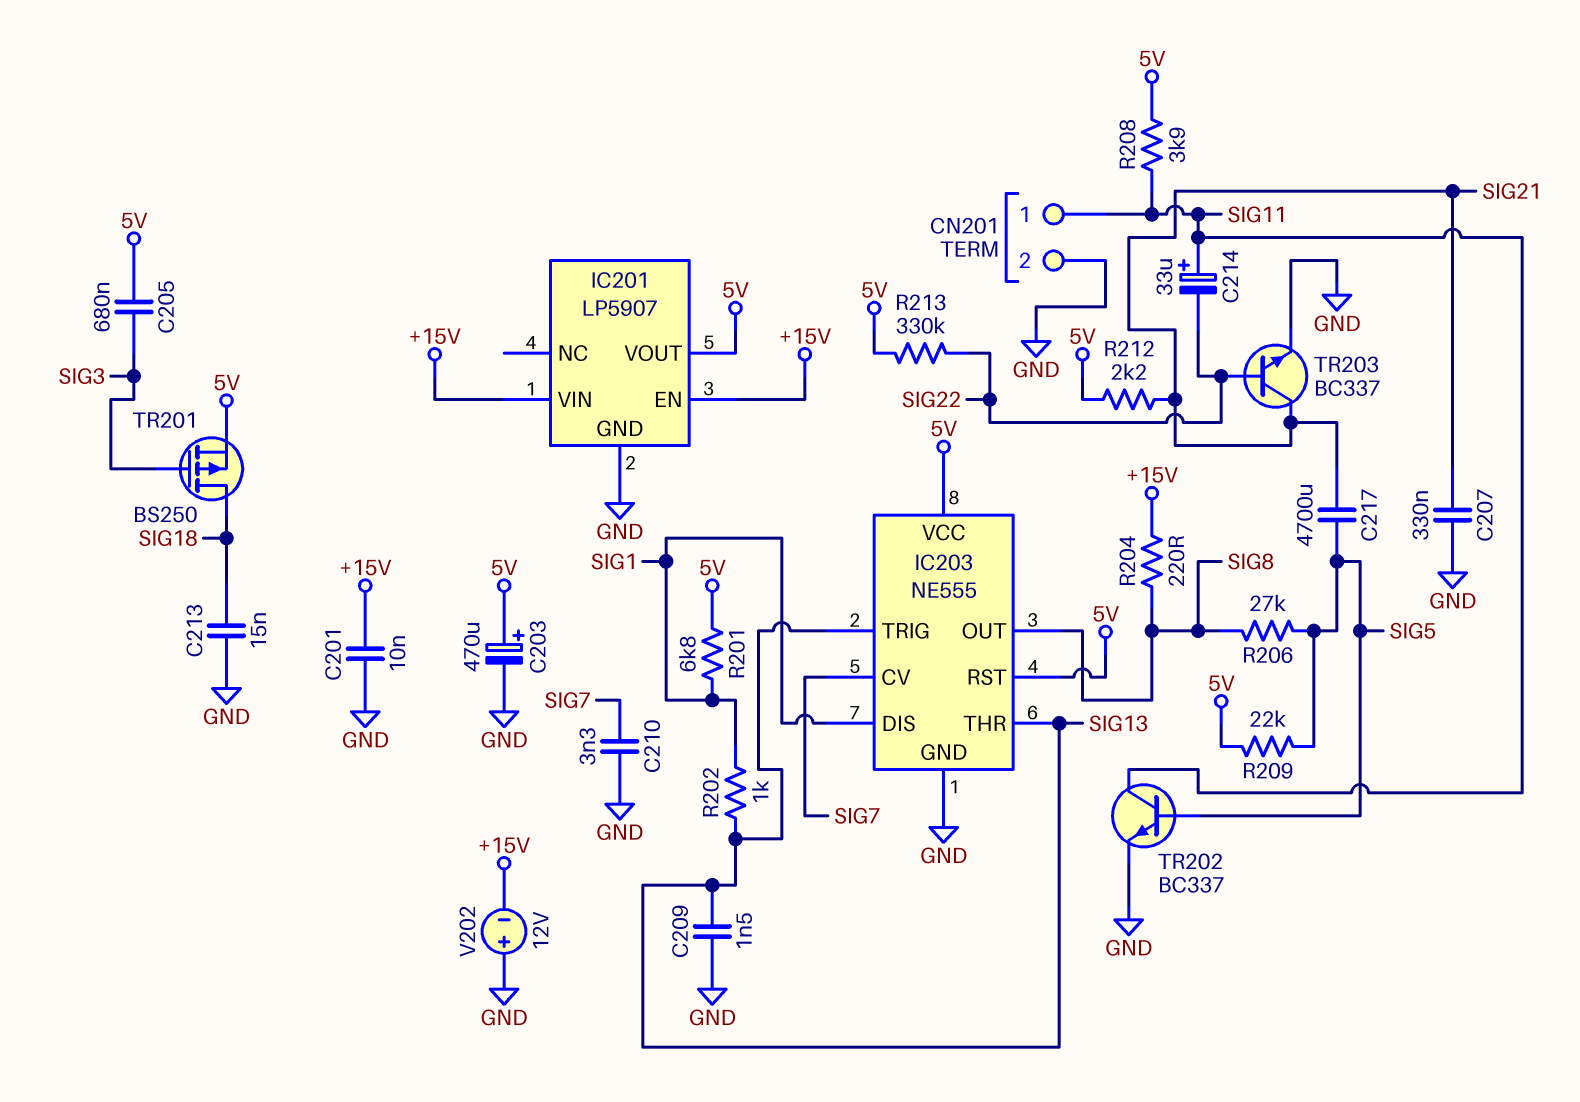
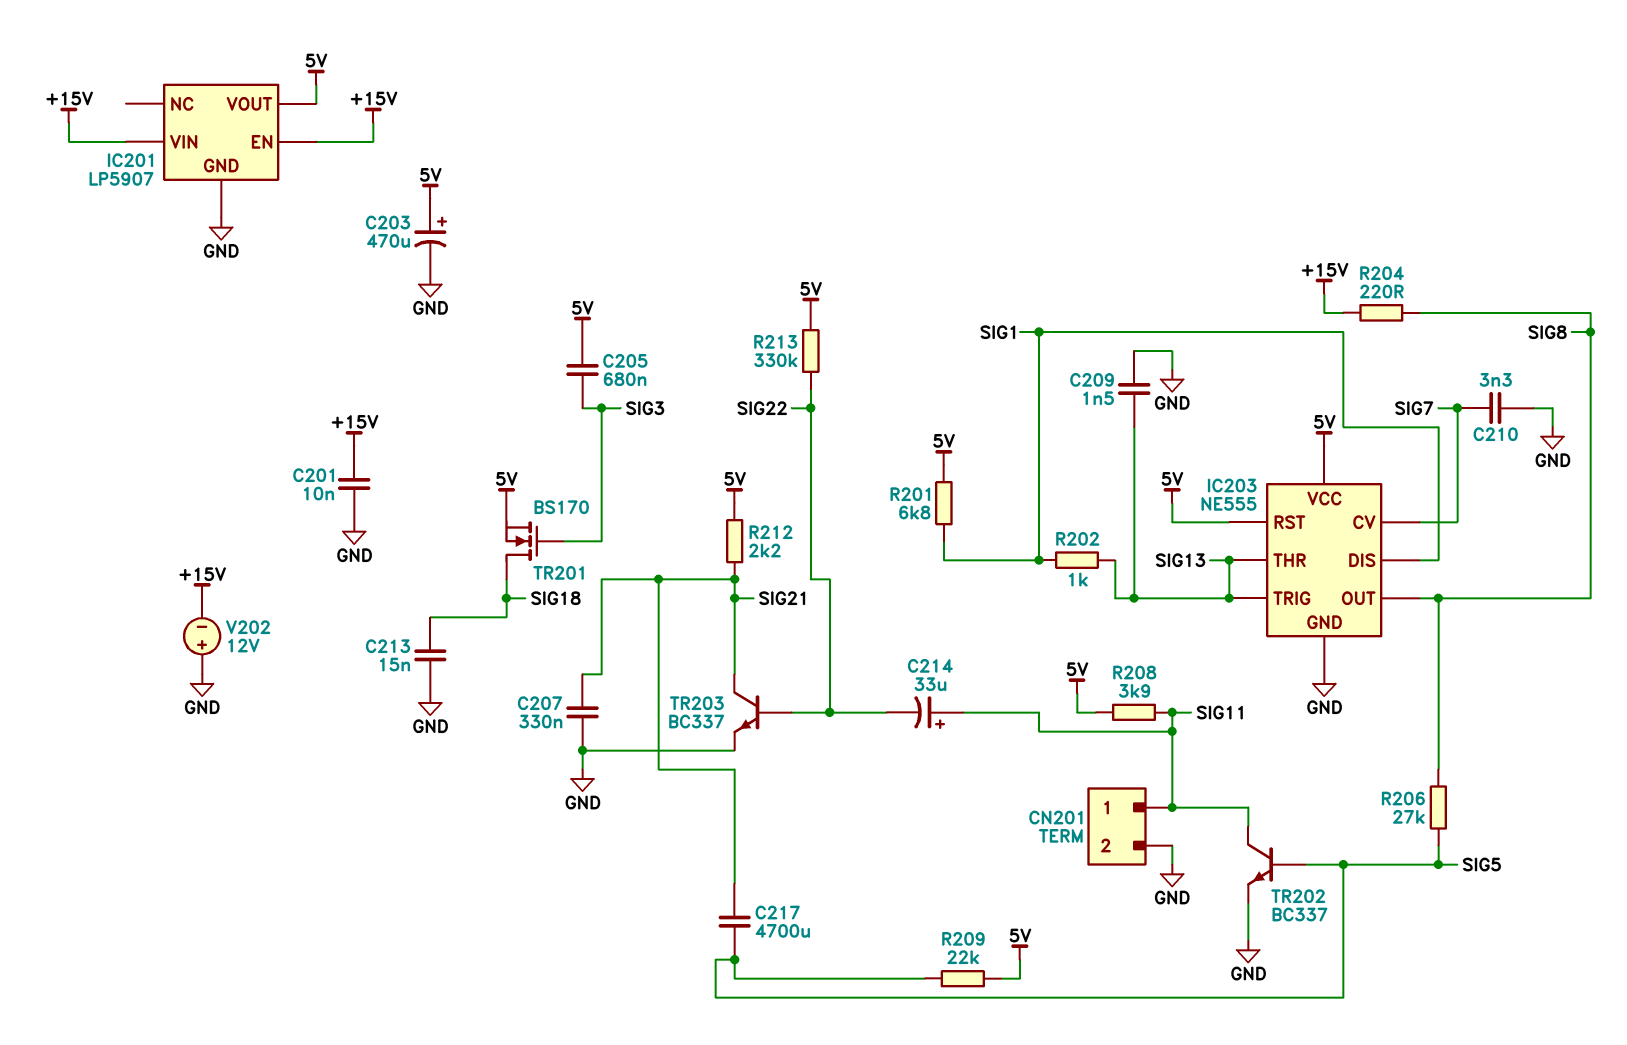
TR201: PMOS BS250 (G SIG3, D SIG18, S 5V) -> NMOS BS170 (G SIG3, D SIG18, S 5V)

